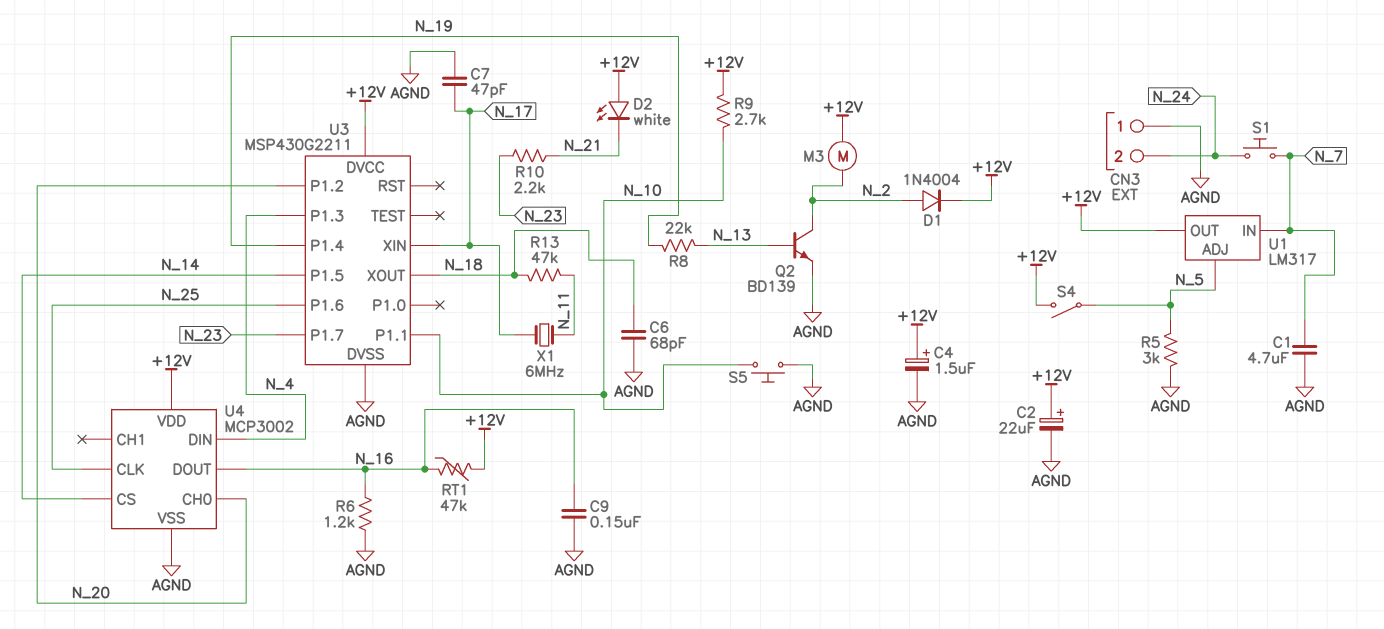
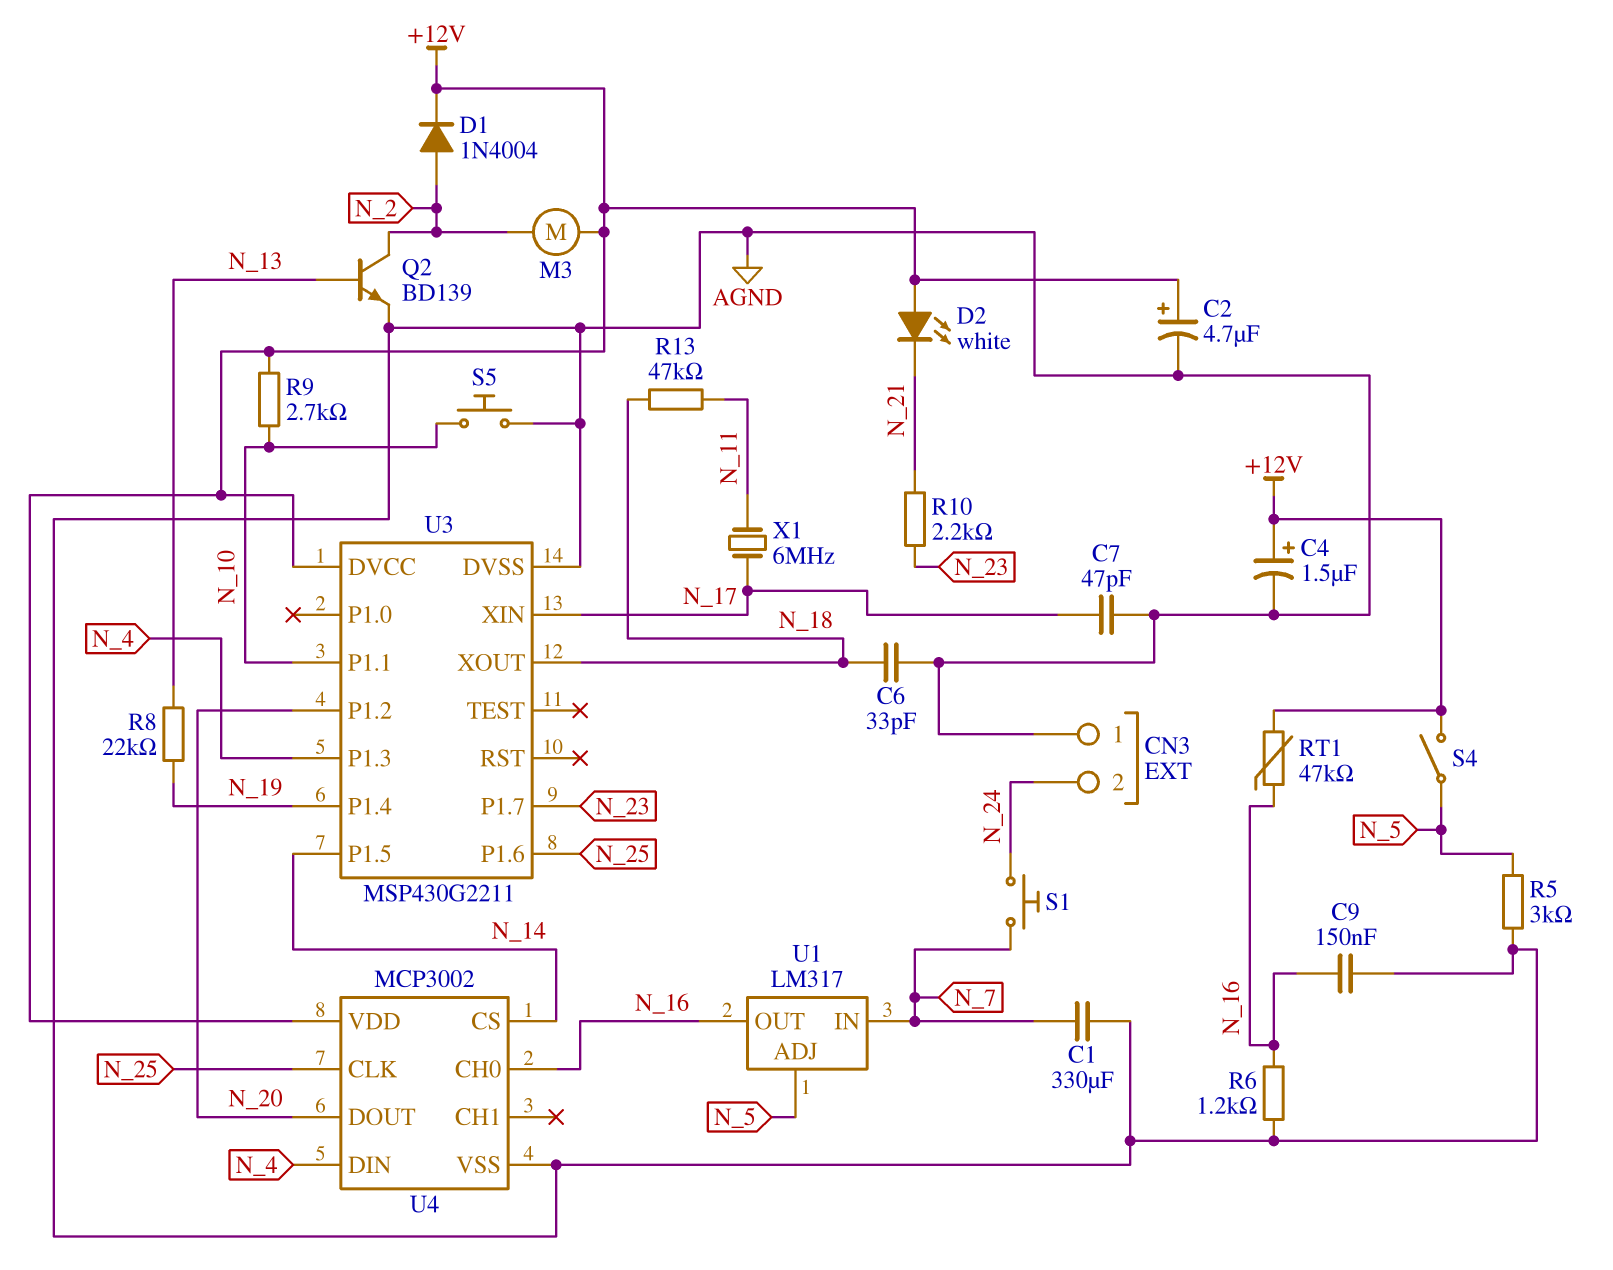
C1: 4.7uF (AGND, N_7) -> 330uF (AGND, N_7)
C2: 22uF (plus +12V, minus AGND) -> 4.7uF (plus +12V, minus AGND)
C6: 68pF (AGND, N_18) -> 33pF (AGND, N_18)
U1 pin OUT: +12V -> N_16
U4 pin CH0: N_20 -> N_16
U4 pin DOUT: N_16 -> N_20

